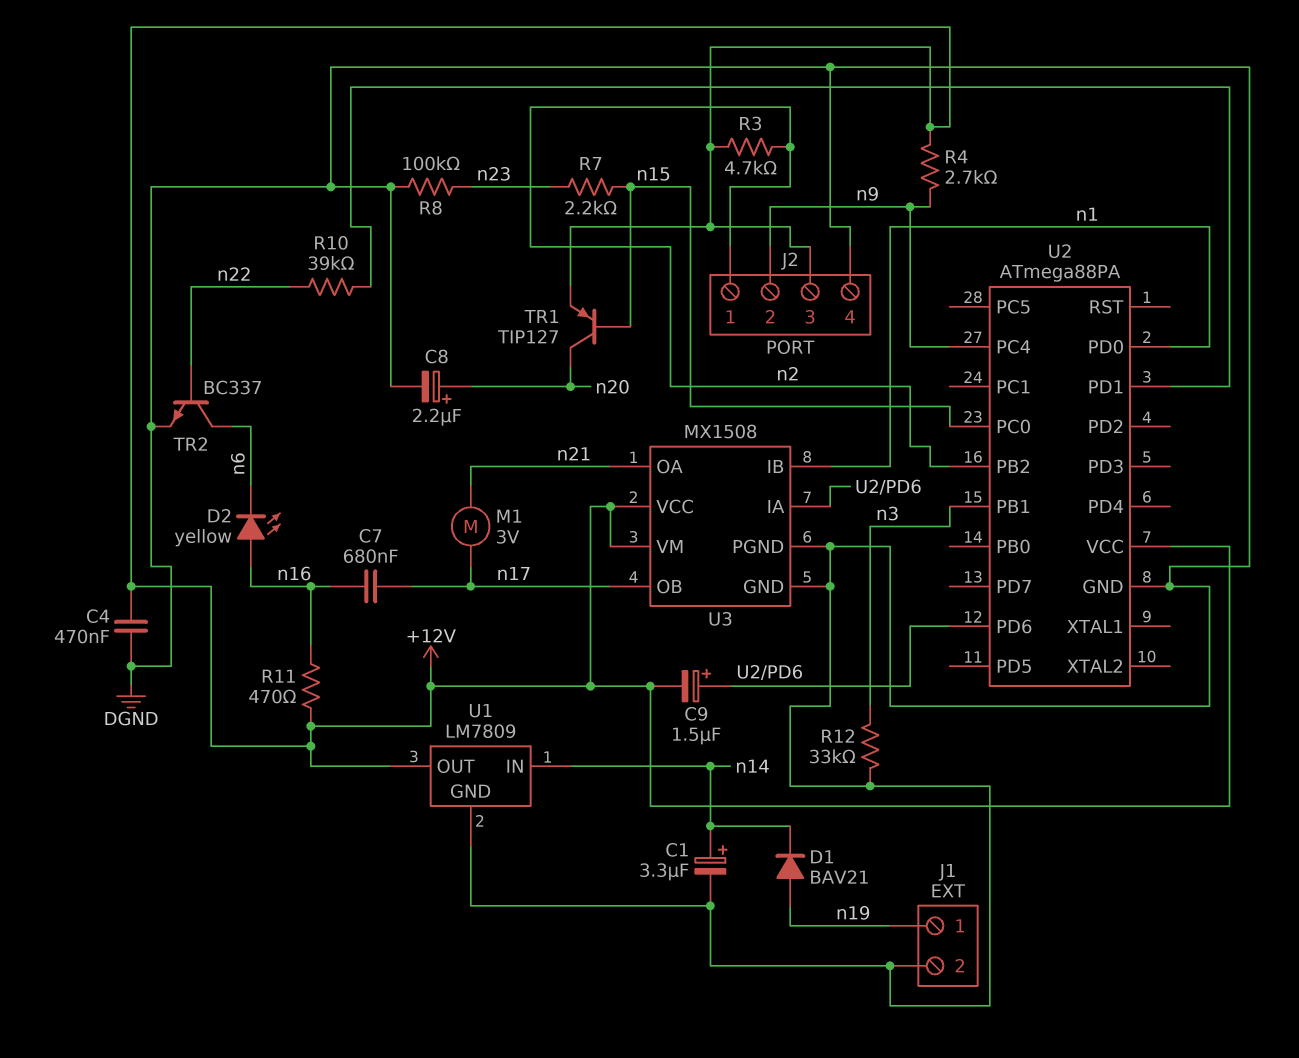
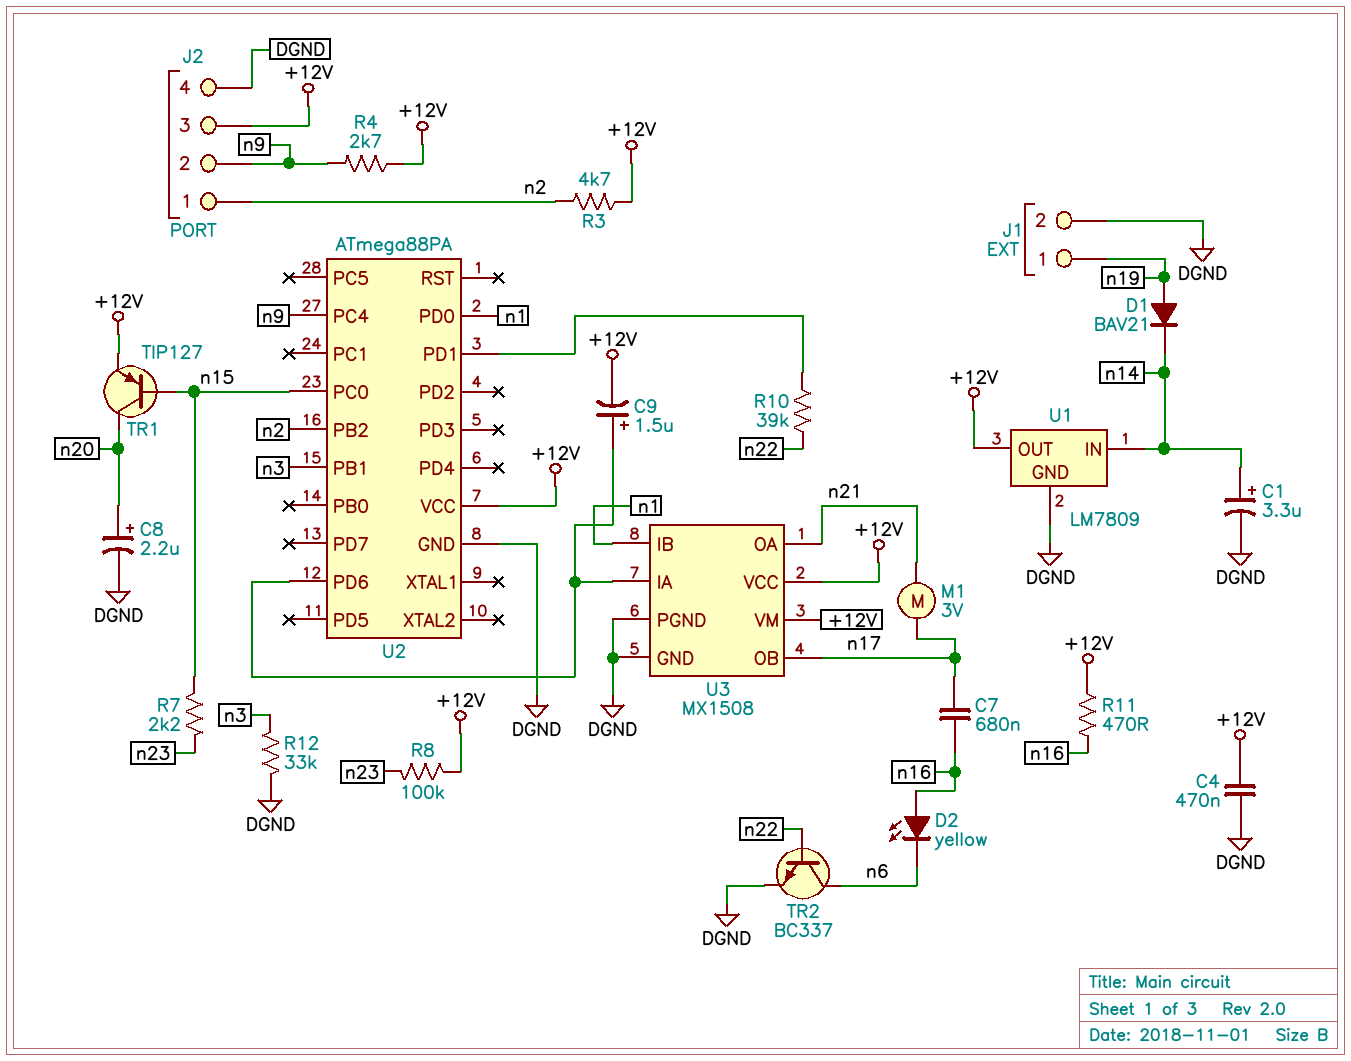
R8: 100k (DGND, n23) -> 100k (+12V, n23)

